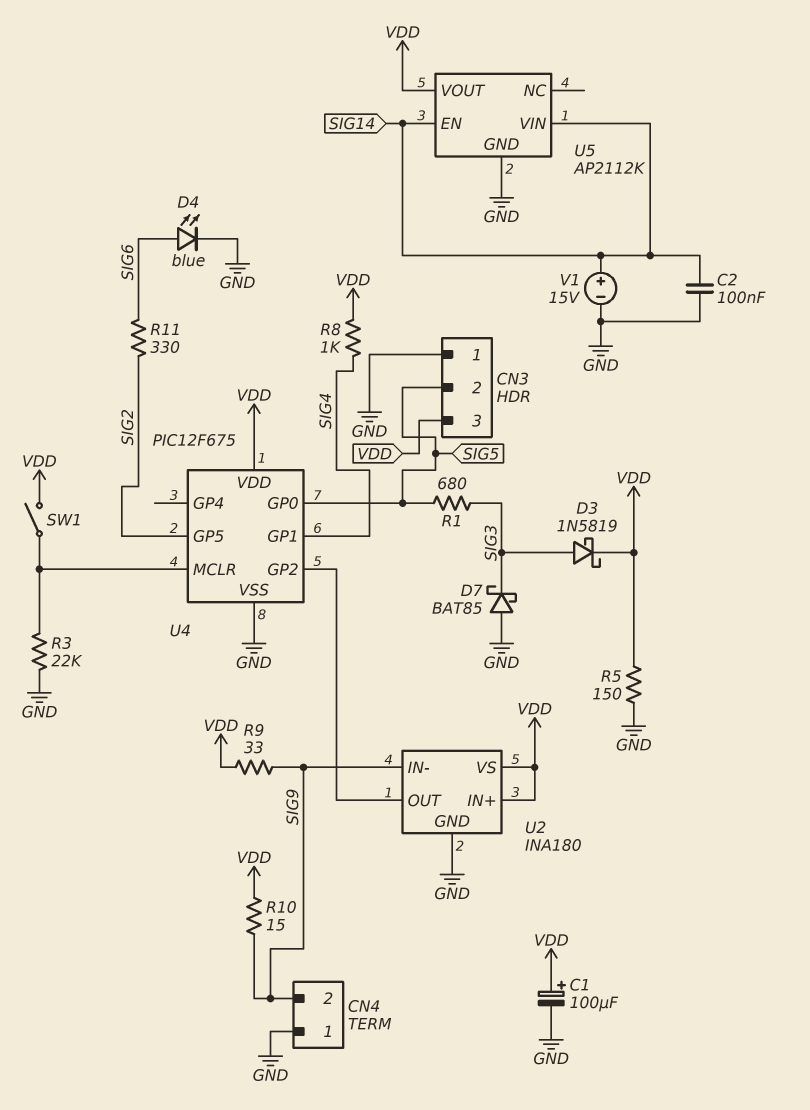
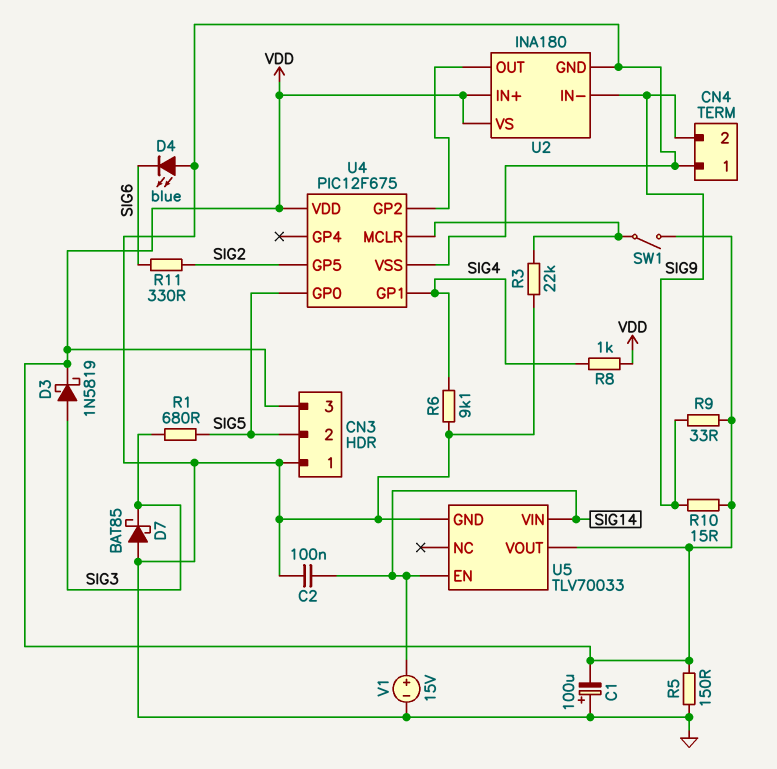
C1: 100uF (plus VDD, minus GND) -> 100uF (plus GND, minus VDD)
D4: LED blue (A SIG6, K GND) -> LED blue (A GND, K SIG6)
R6: none -> 9.1k (GND, SIG4)
U5: AP2112K -> TLV70033

